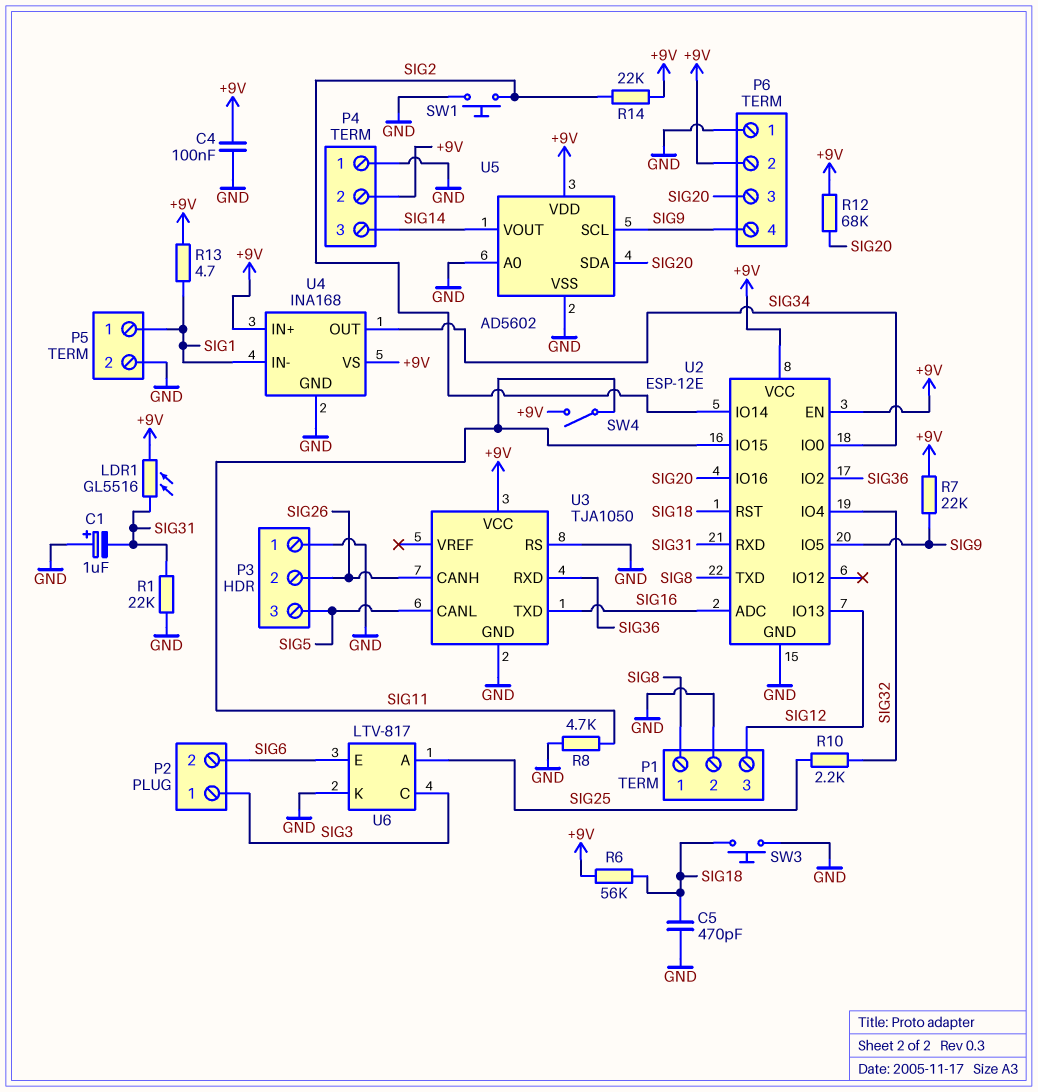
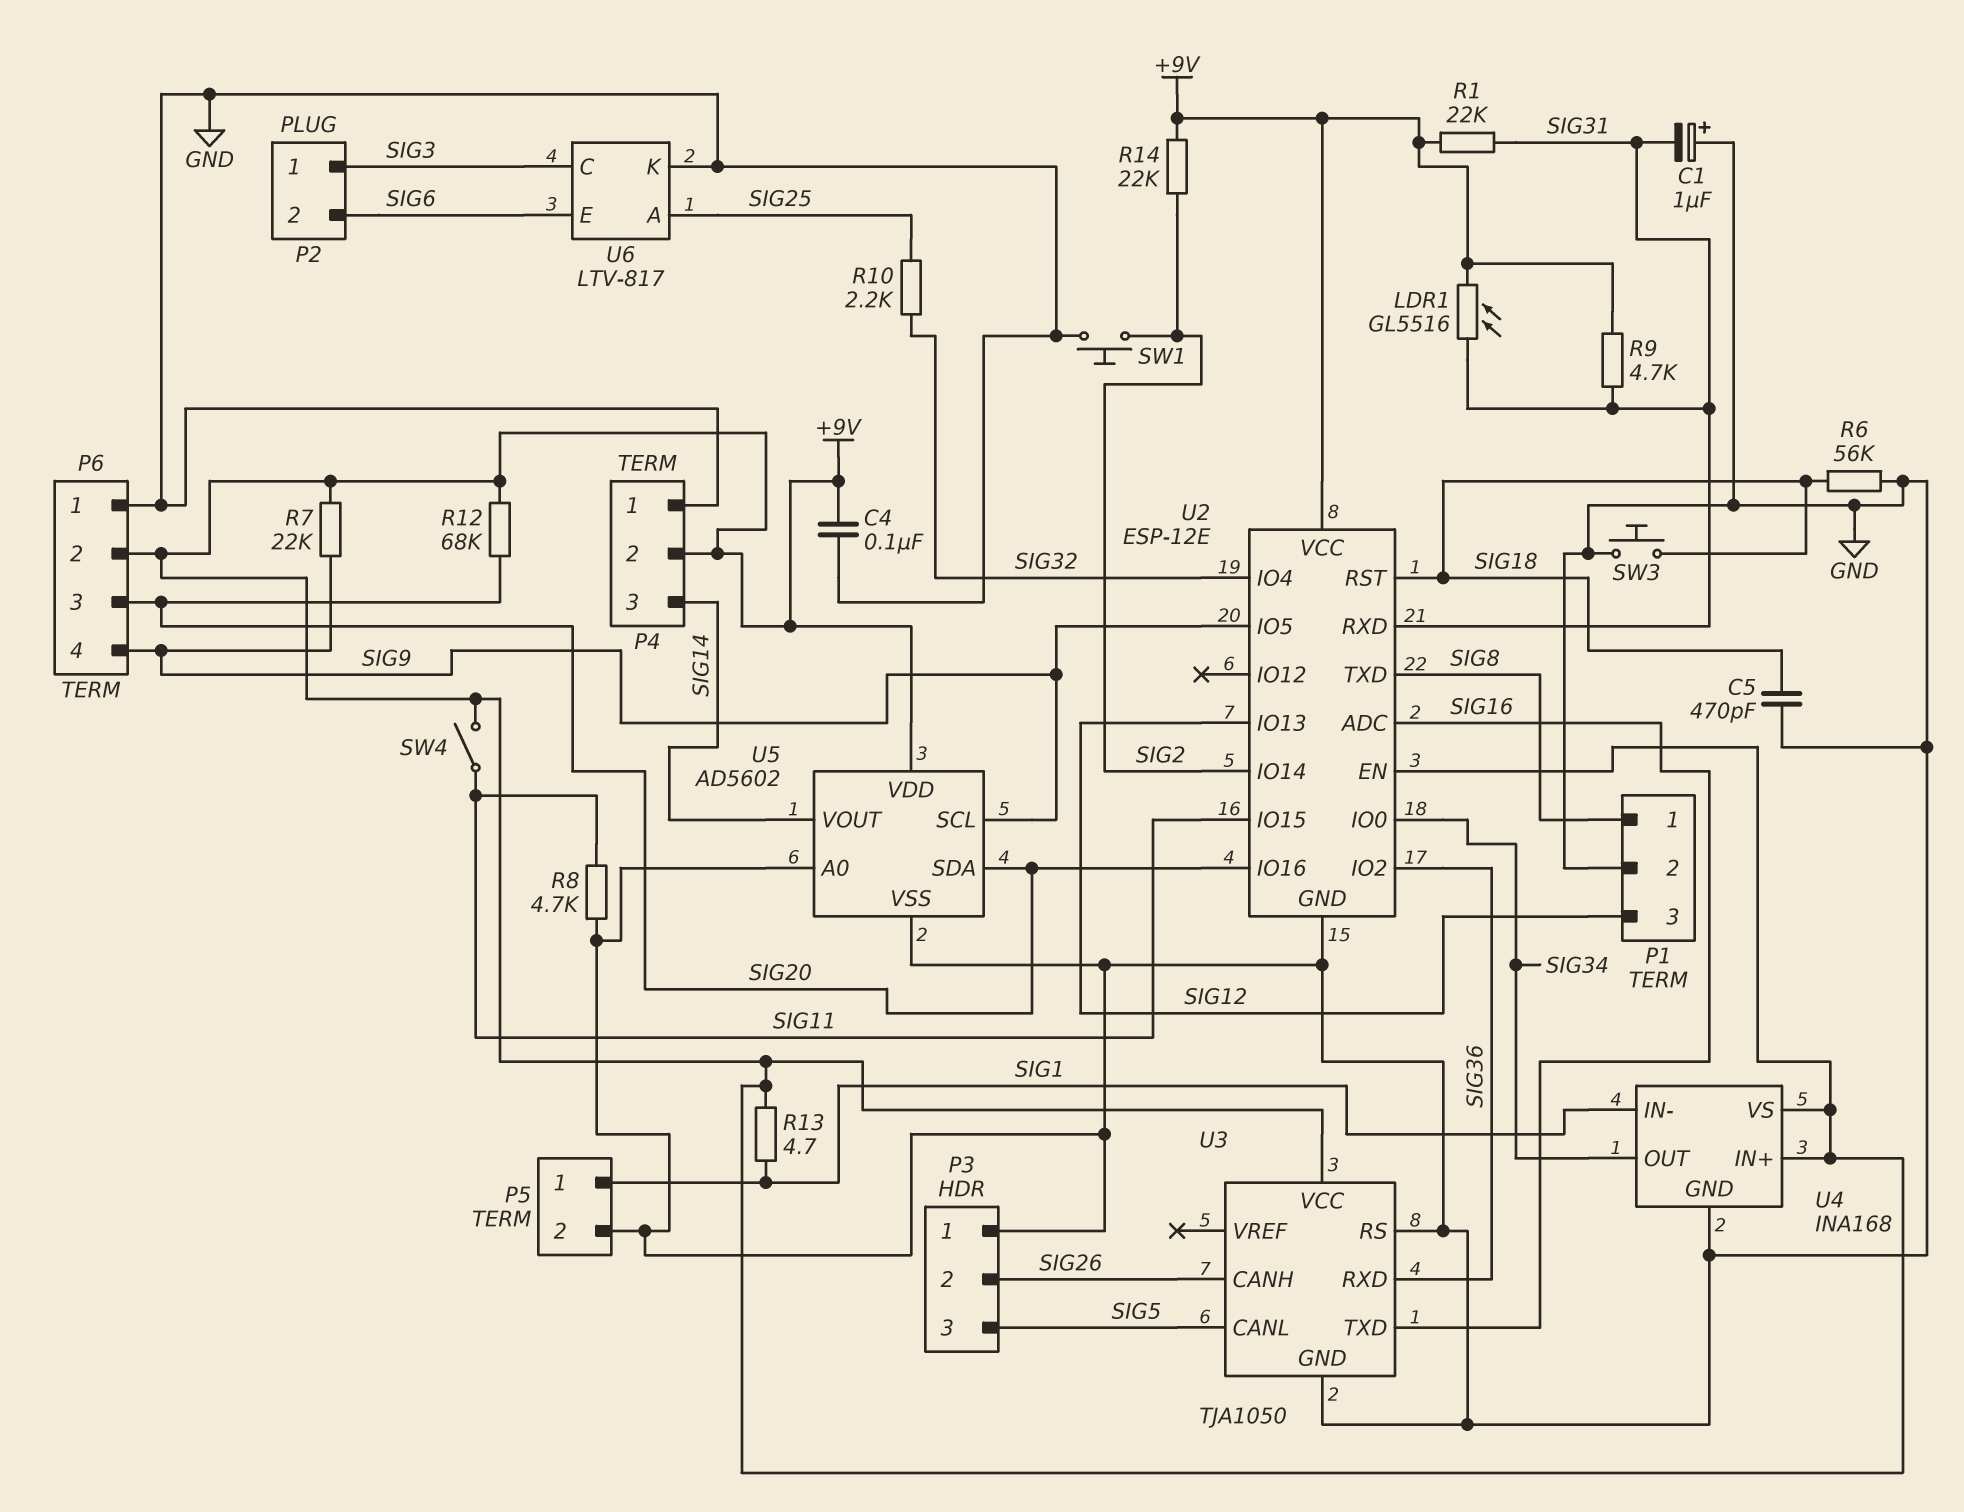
R1: 22k (GND, SIG31) -> 22k (+9V, SIG31)
R6: 56k (+9V, SIG18) -> 56k (GND, SIG18)
R9: none -> 4.7k (+9V, SIG31)

